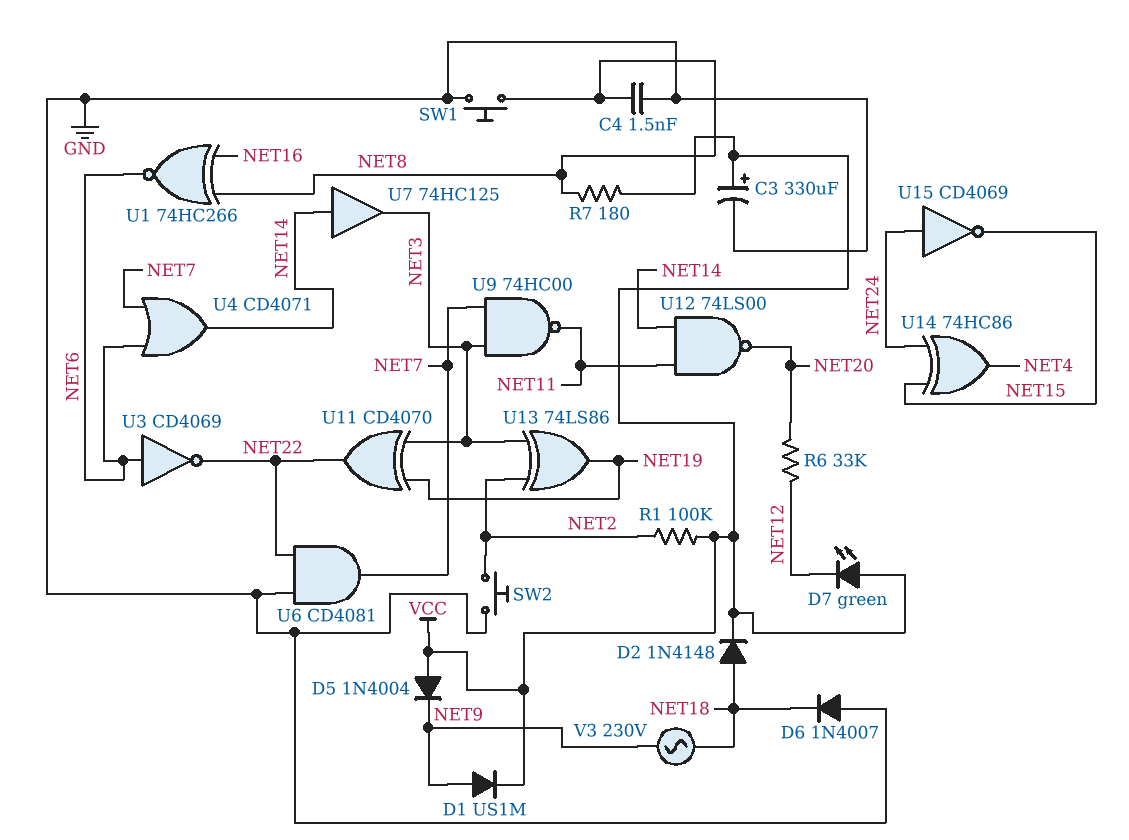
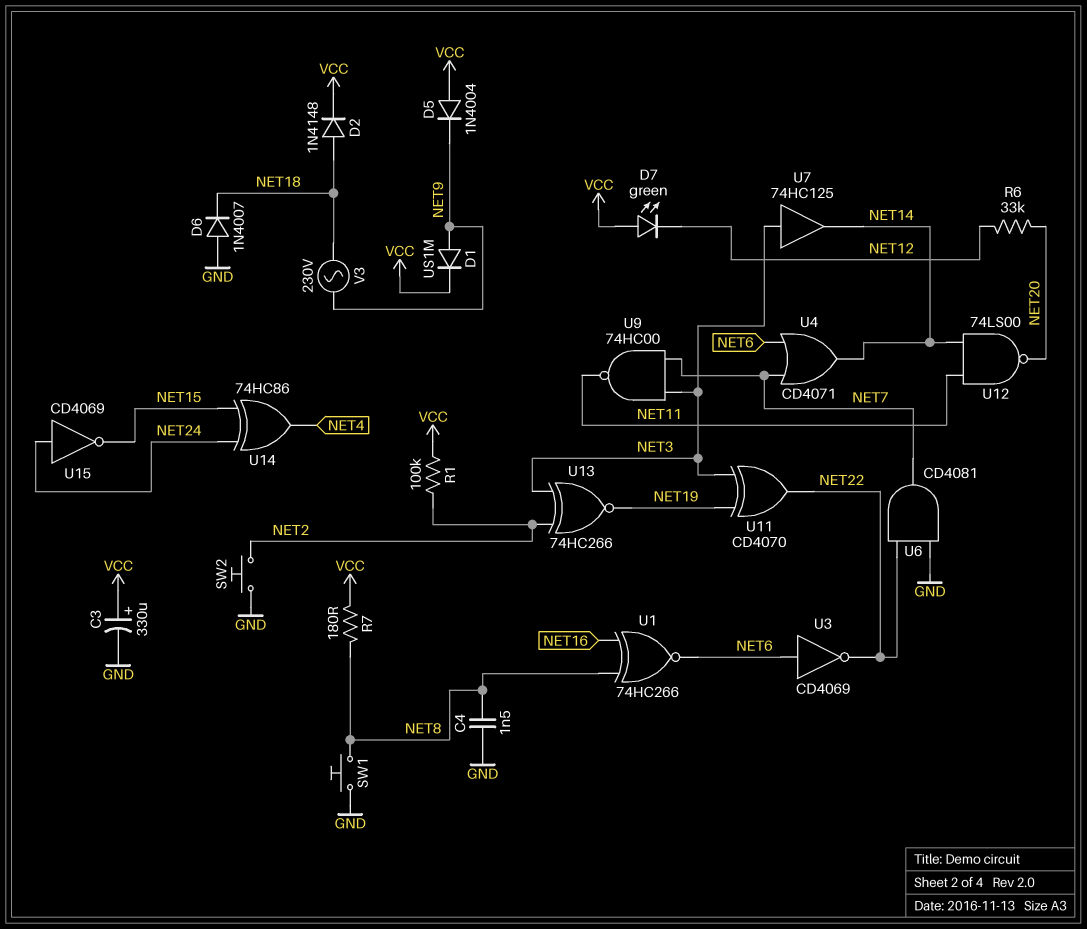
U7: buffer 74HC125 (in NET14, out NET3) -> buffer 74HC125 (in NET3, out NET14)
U13: XOR 74LS86 (in NET2, in NET3, out NET19) -> XNOR 74HC266 (in NET2, in NET3, out NET19)

